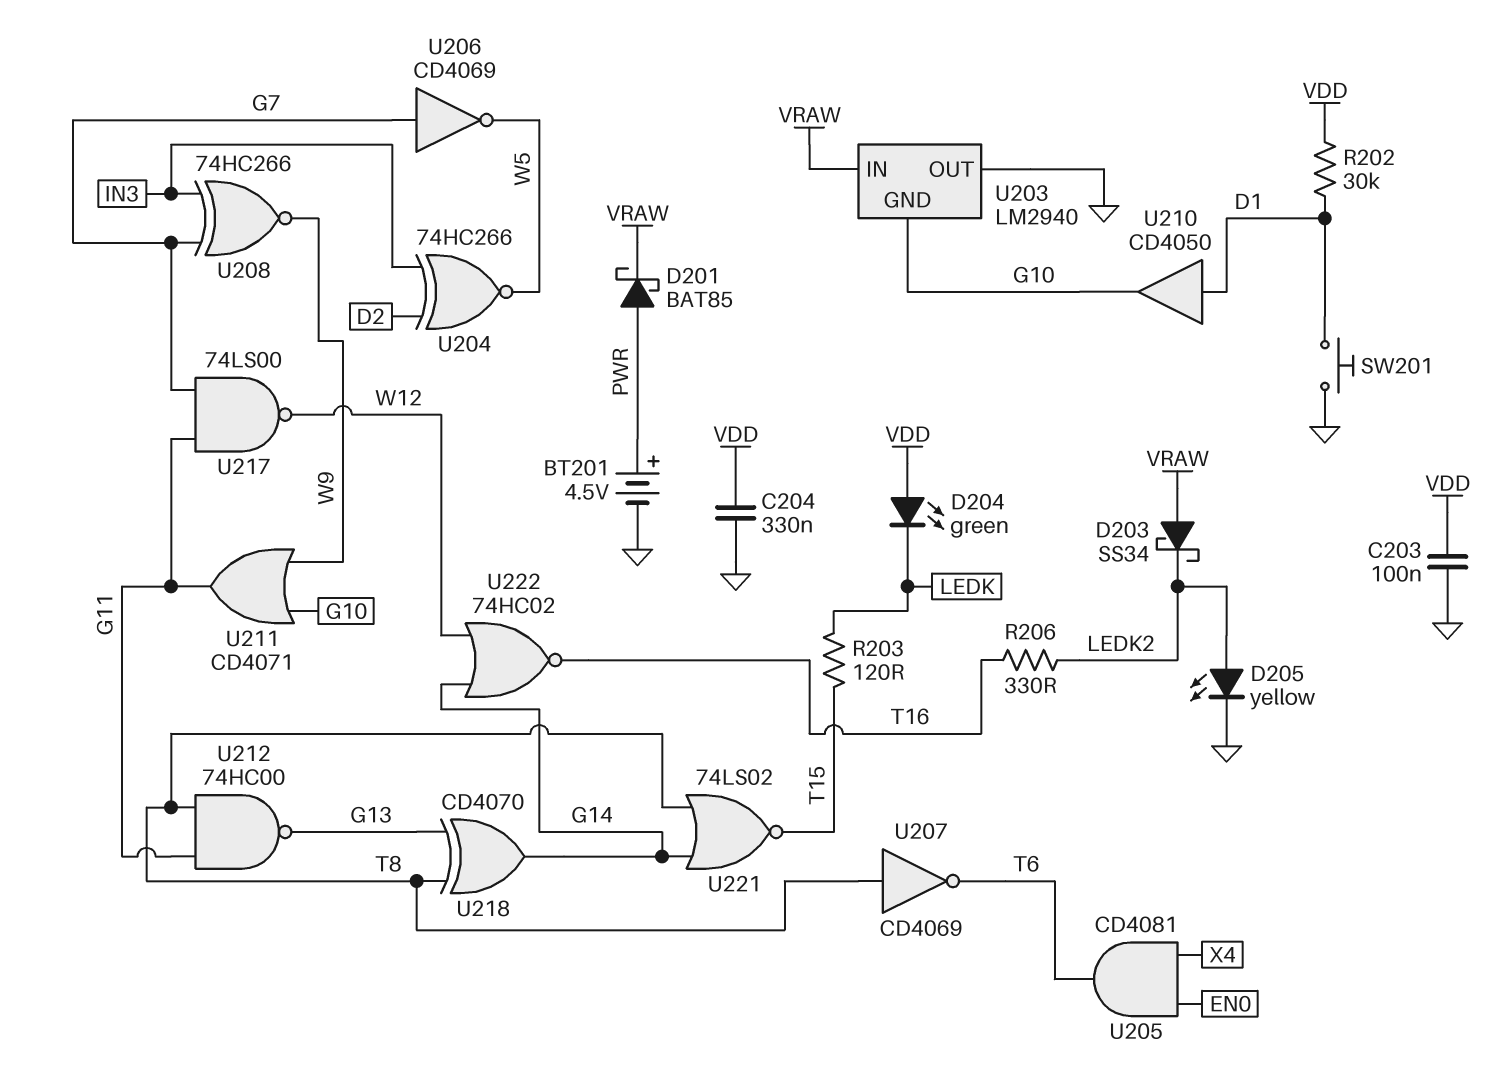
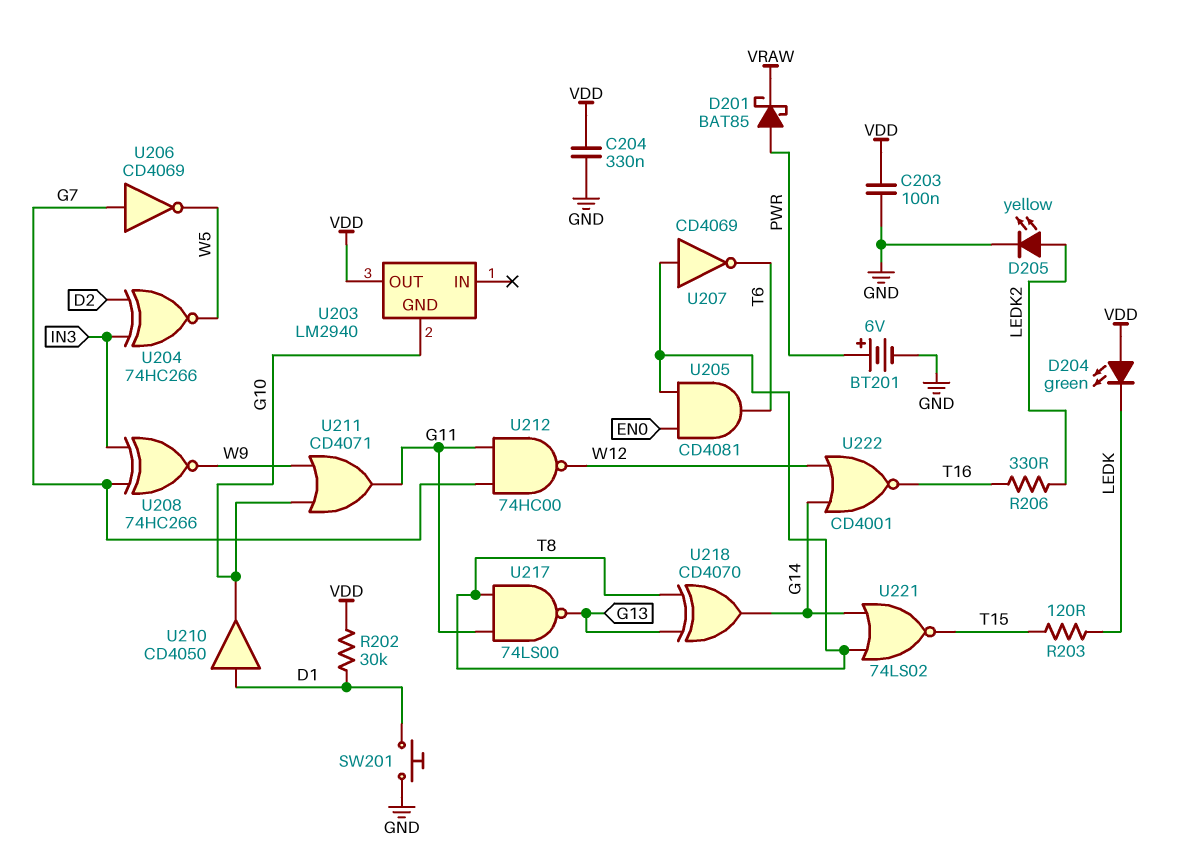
BT201: 4.5V (plus PWR, minus GND) -> 6V (plus PWR, minus GND)
D203: schottky SS34 (A VRAW, K LEDK2) -> none
U203 pin IN: VRAW -> none
U203 pin OUT: GND -> VDD
U205: AND CD4081 (in EN0, in X4, out T6) -> AND CD4081 (in EN0, in T8, out T6)
U212: NAND 74HC00 (in G11, in T8, out G13) -> NAND 74HC00 (in G7, in G11, out W12)
U217: NAND 74LS00 (in G7, in G11, out W12) -> NAND 74LS00 (in G11, in T8, out G13)
U222: NOR 74HC02 (in G14, in W12, out T16) -> NOR CD4001 (in G14, in W12, out T16)

